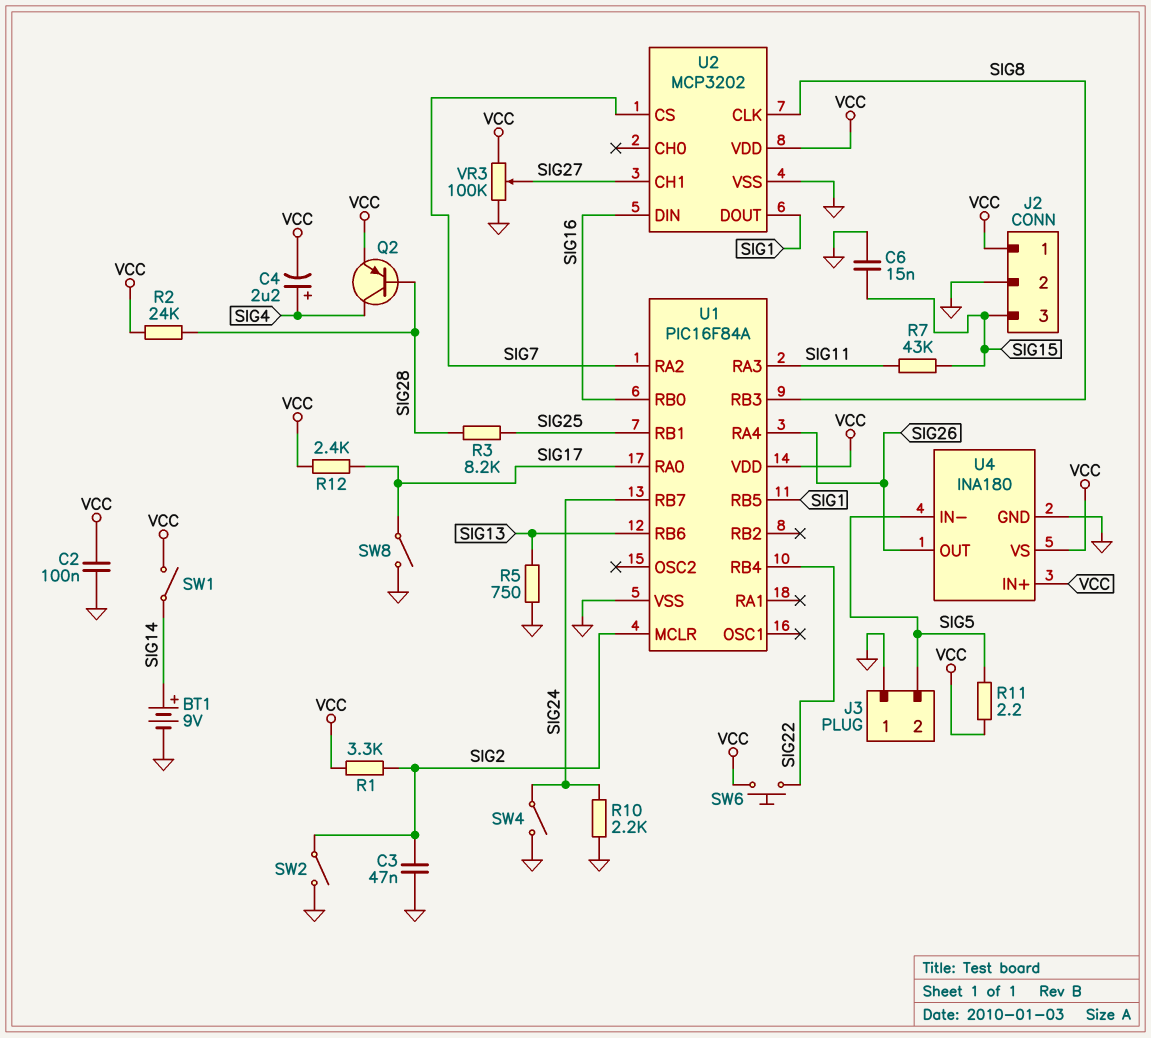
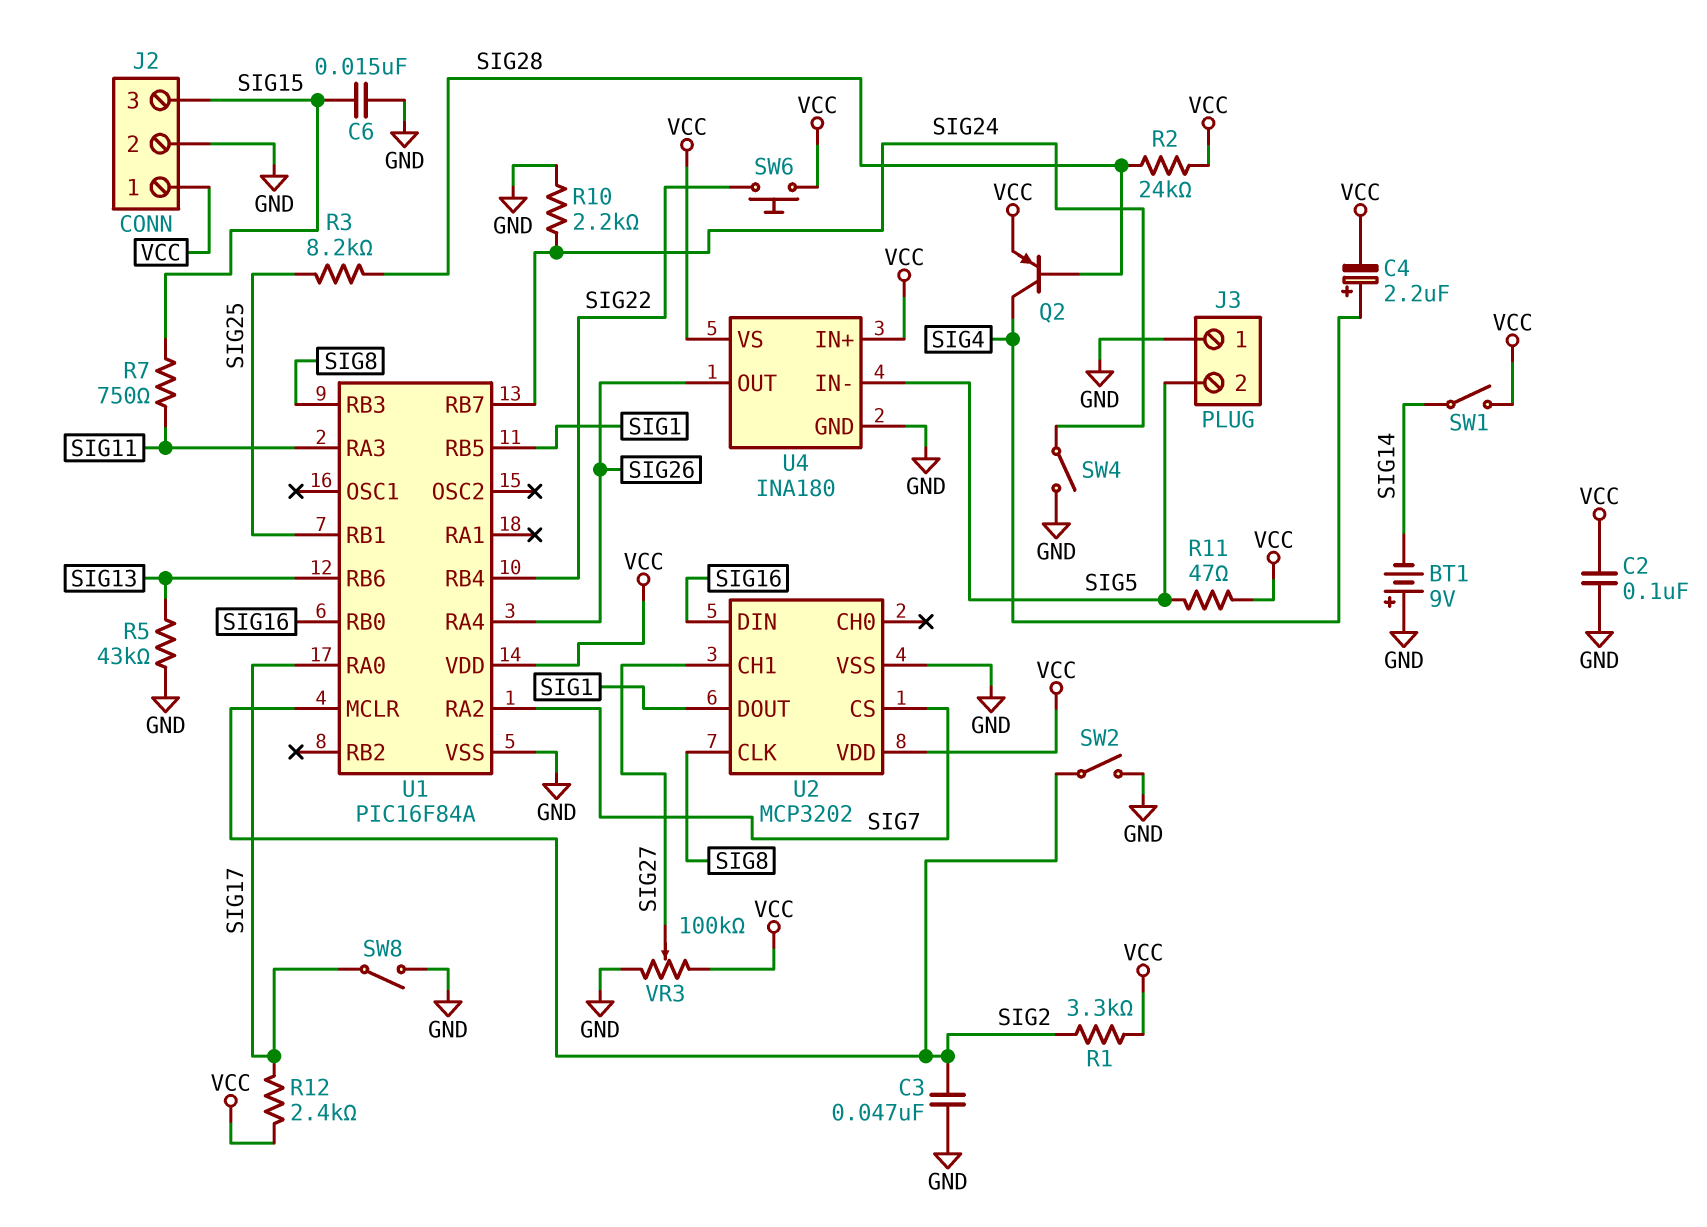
BT1: 9V (plus SIG14, minus GND) -> 9V (plus GND, minus SIG14)
R5: 750 (GND, SIG13) -> 43k (GND, SIG13)
R7: 43k (SIG11, SIG15) -> 750 (SIG11, SIG15)
R11: 2.2 (SIG5, VCC) -> 47 (SIG5, VCC)

